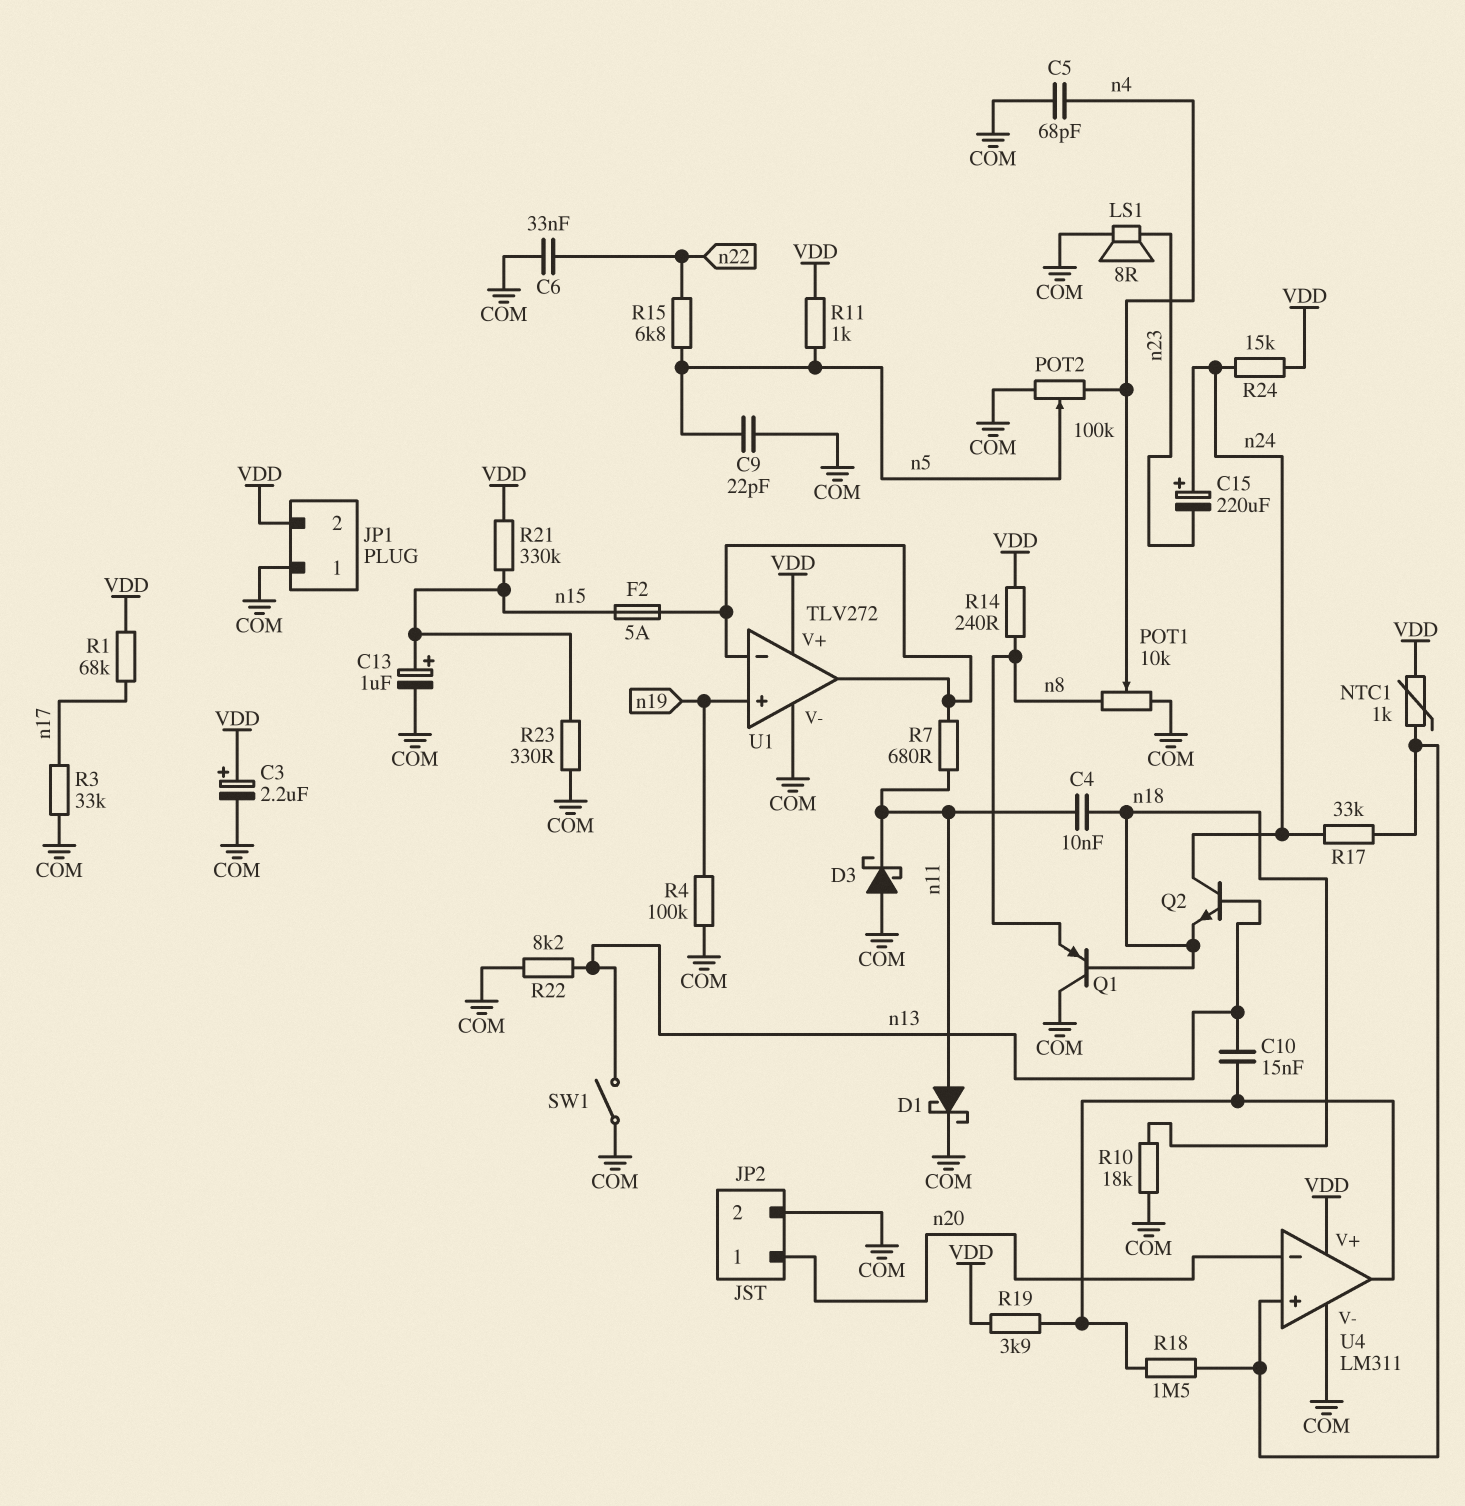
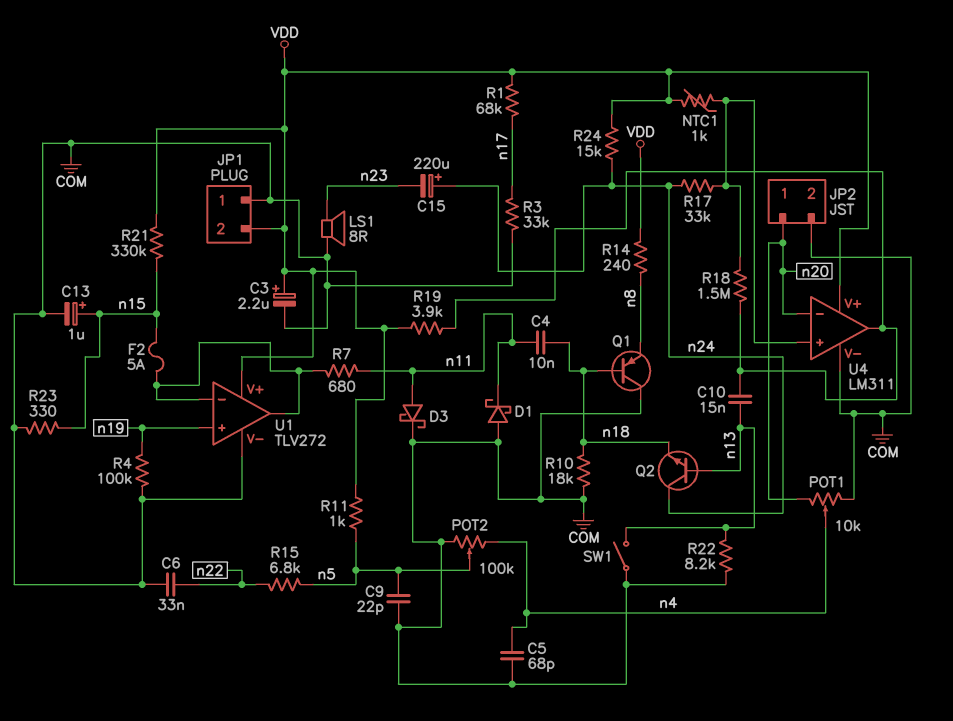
D1: schottky (A n11, K COM) -> schottky (A COM, K n11)
D3: schottky (A COM, K n11) -> schottky (A n11, K COM)
POT1: 10k (COM, n8, wiper n4) -> 10k (COM, n20, wiper n4)

